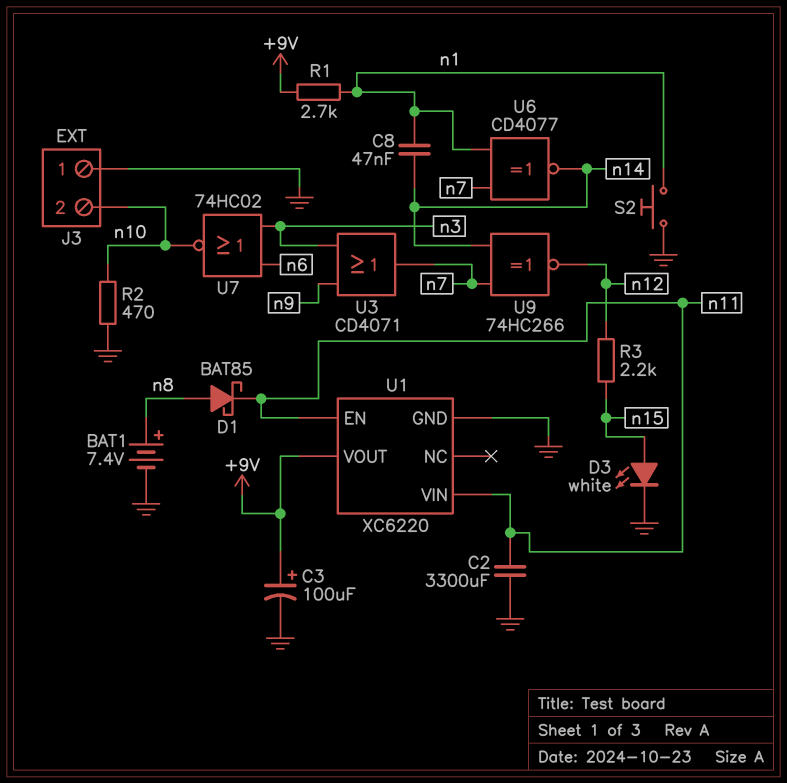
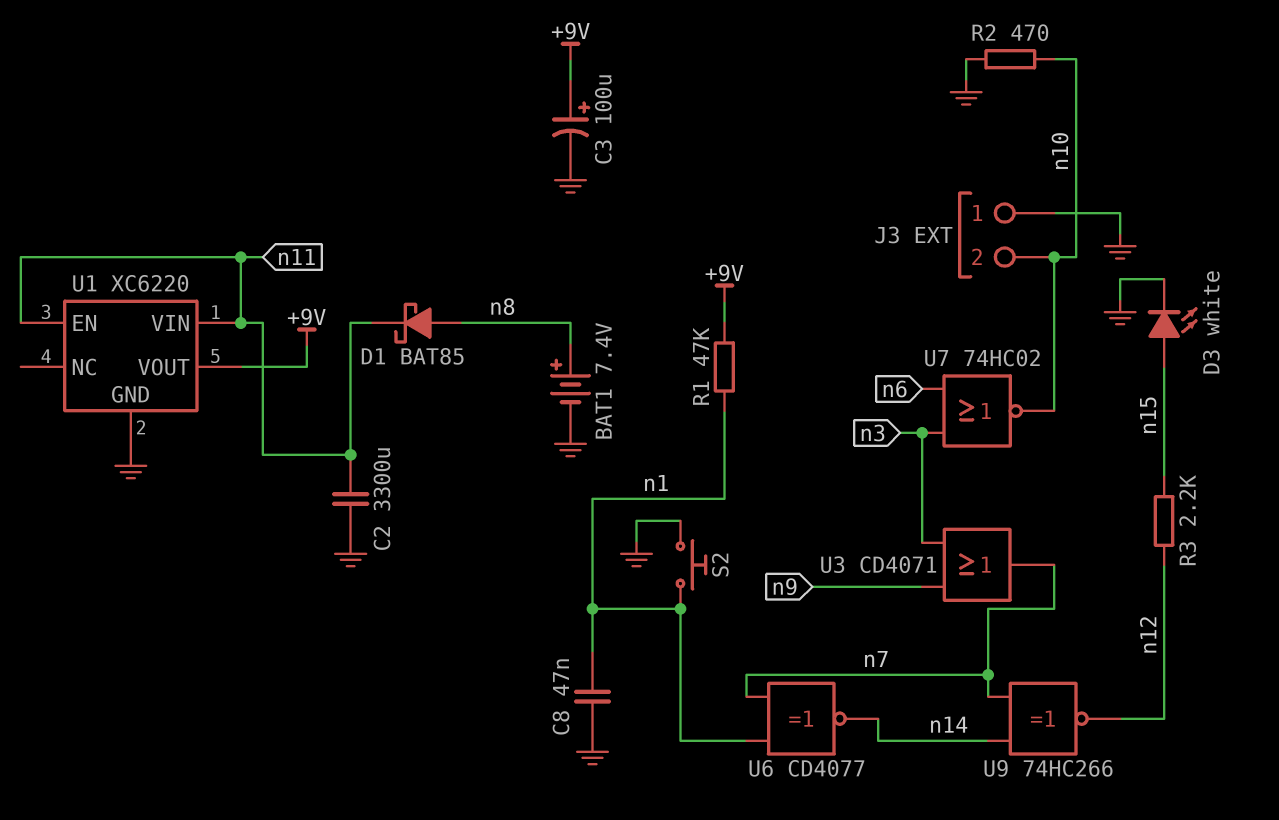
C8: 47nF (n1, n14) -> 47nF (GND, n1)
R1: 2.7k (+9V, n1) -> 47k (+9V, n1)

